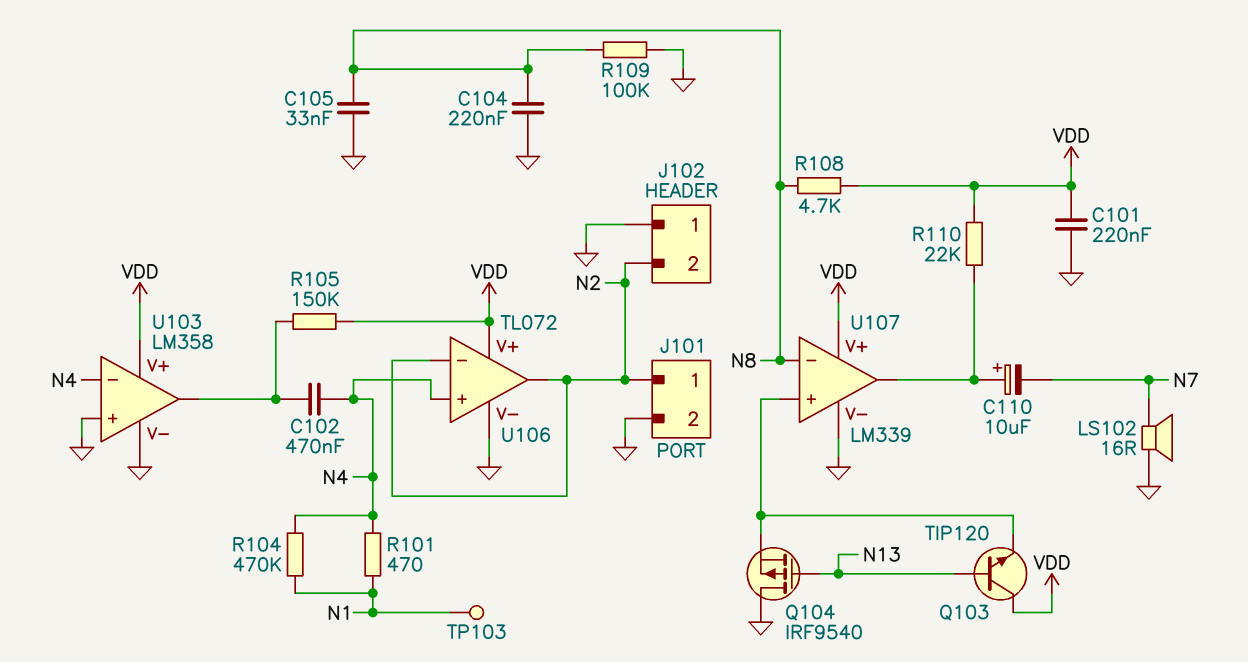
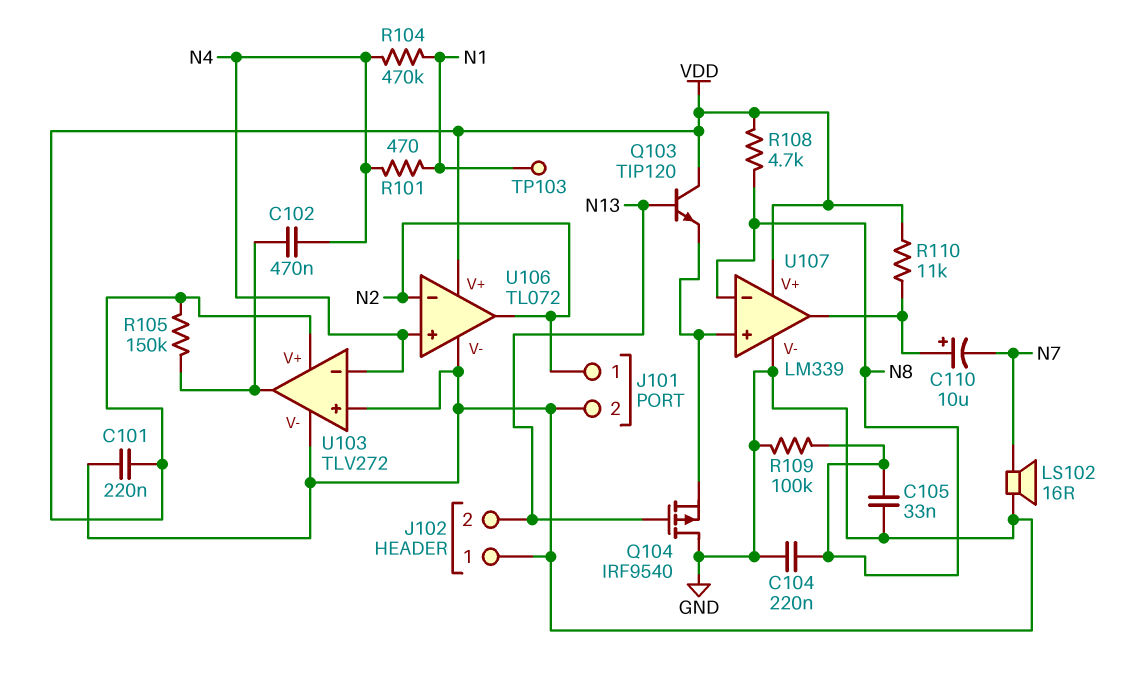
J102 pin 2: N2 -> N13
R110: 22k (U107/out, VDD) -> 11k (U107/out, VDD)
U103: LM358 -> TLV272

